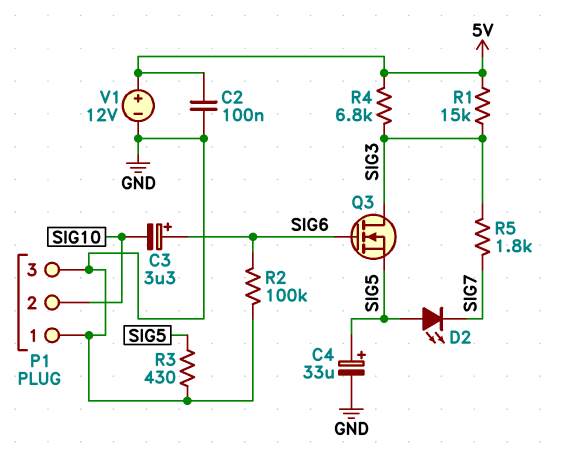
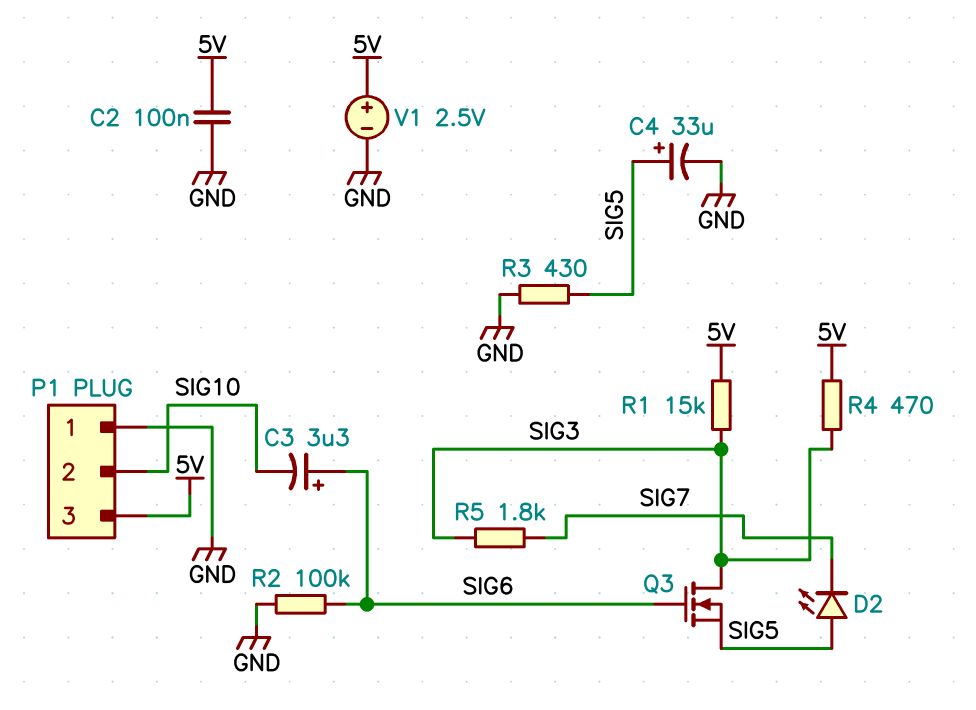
P1 pin 3: GND -> 5V
R4: 6.8k (5V, SIG3) -> 470 (5V, SIG3)
V1: 12V (plus 5V, minus GND) -> 2.5V (plus 5V, minus GND)

